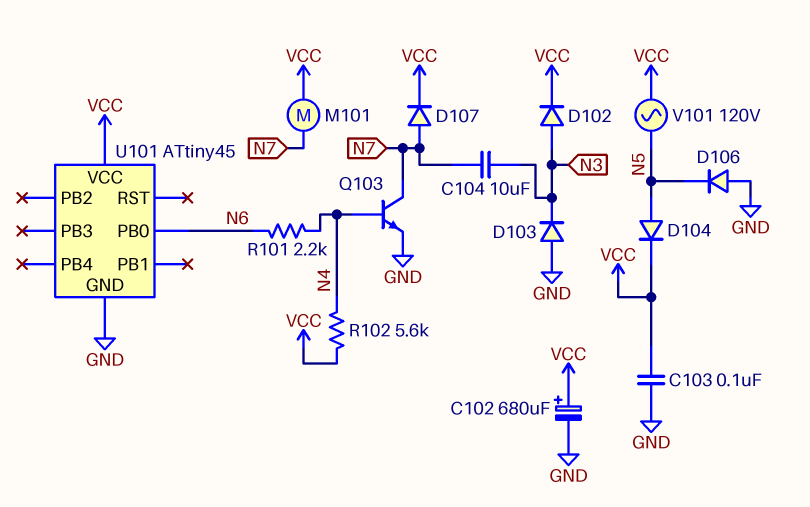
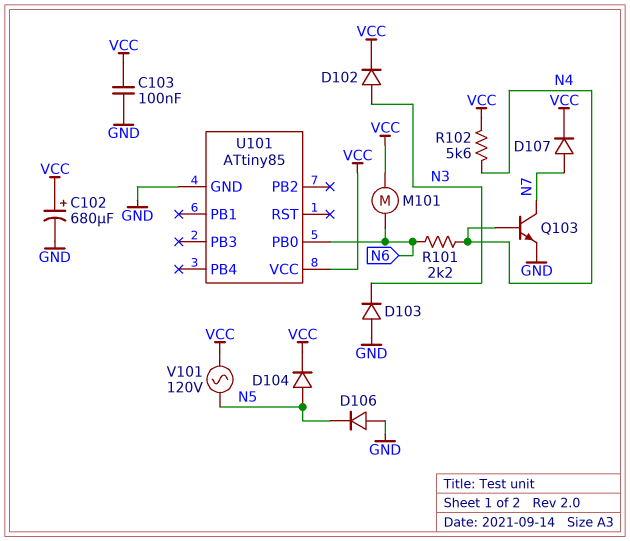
C104: 10uF (N3, N7) -> none
M101: motor (N7, VCC) -> motor (N6, VCC)
U101: ATtiny45 -> ATtiny85

